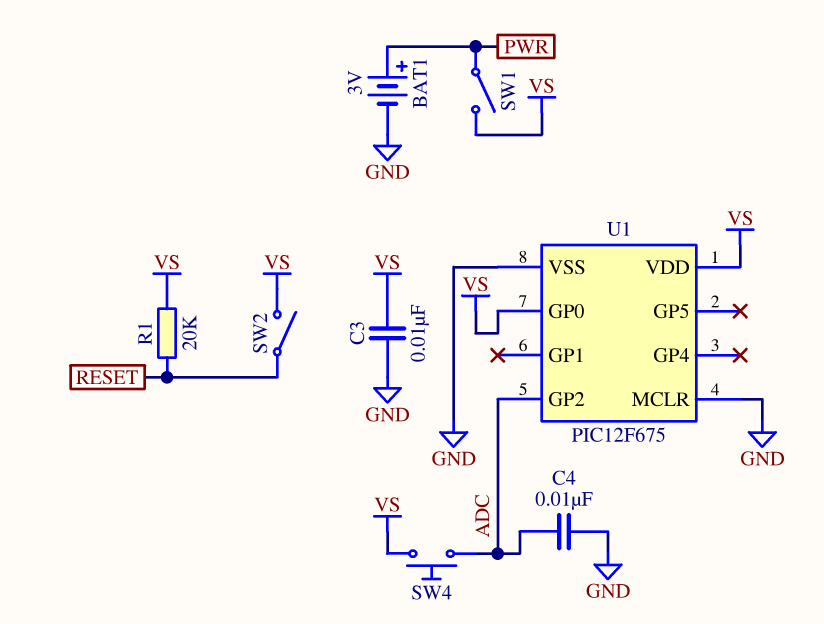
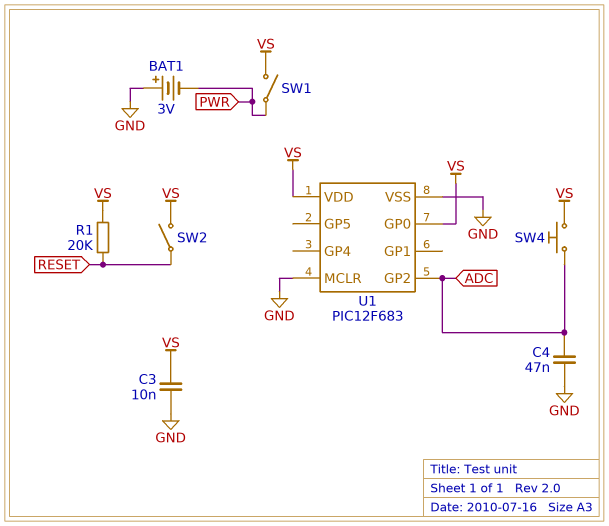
BAT1: 3V (plus PWR, minus GND) -> 3V (plus GND, minus PWR)
C4: 10nF (ADC, GND) -> 47nF (ADC, GND)
U1: PIC12F675 -> PIC12F683

